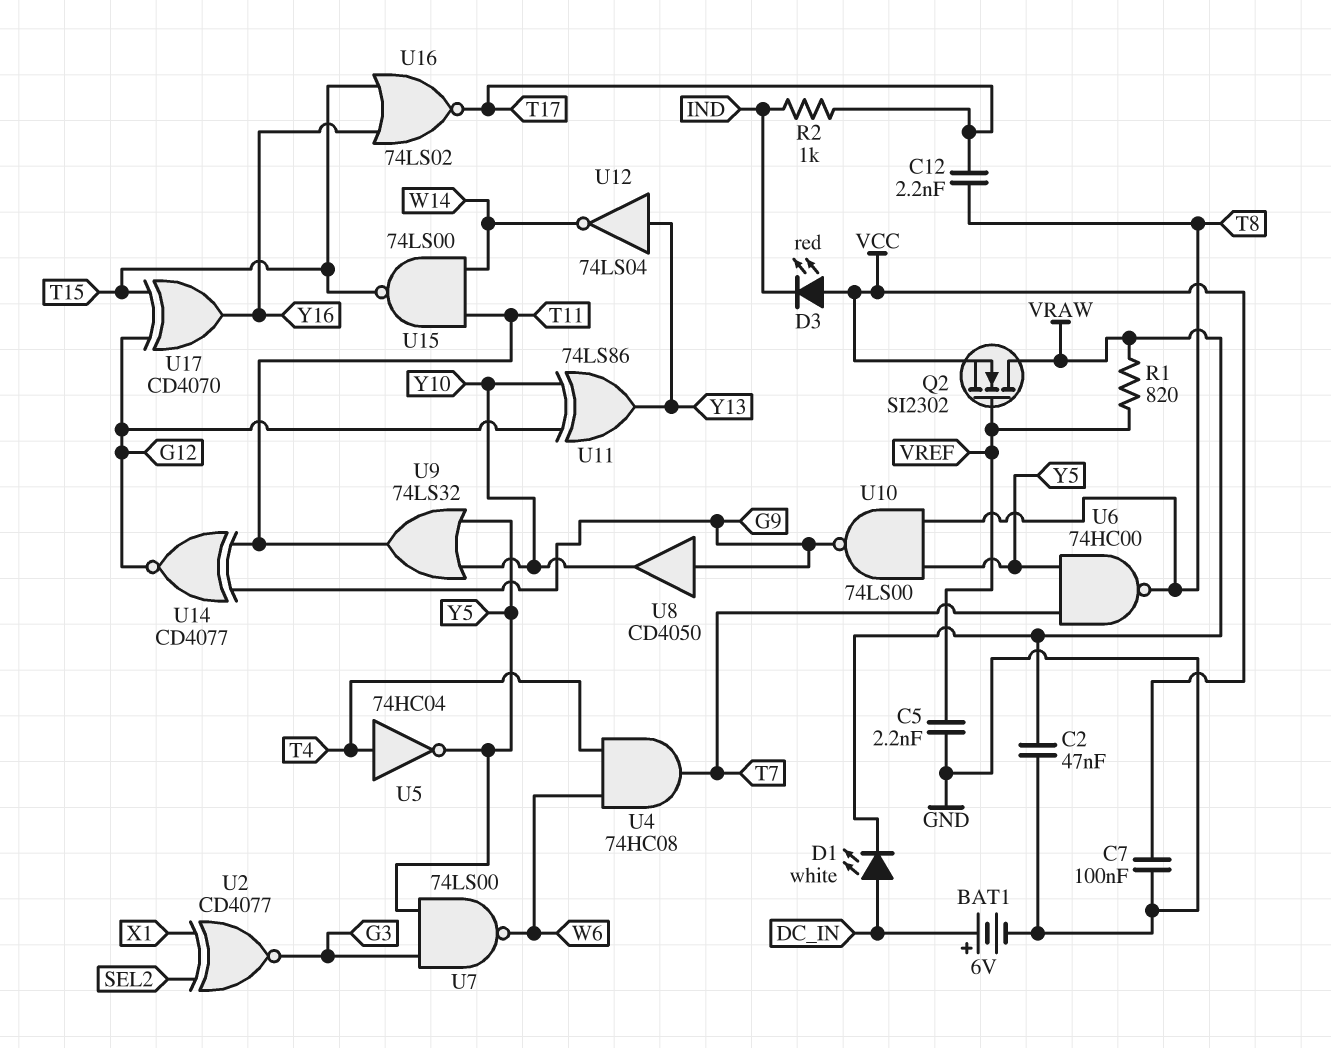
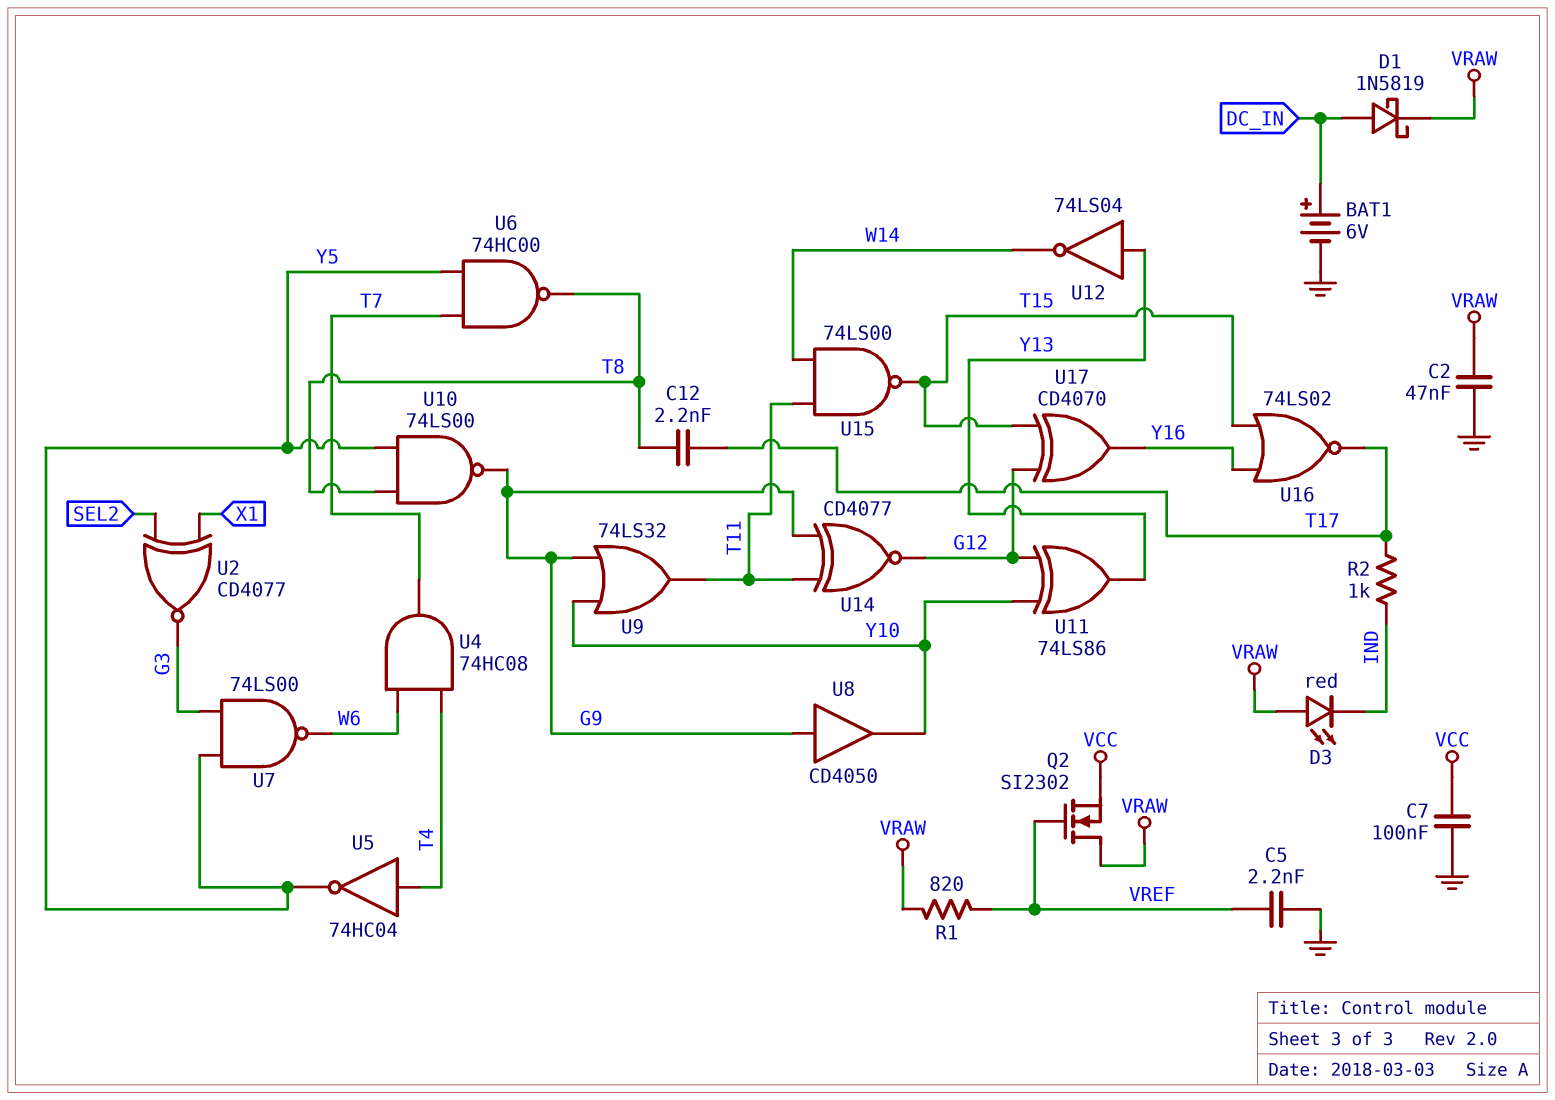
D1: LED white (A DC_IN, K VRAW) -> schottky 1N5819 (A DC_IN, K VRAW)
D3: LED red (A VCC, K IND) -> LED red (A VRAW, K IND)
U9: OR 74LS32 (in Y5, in Y10, out T11) -> OR 74LS32 (in G9, in Y10, out T11)

